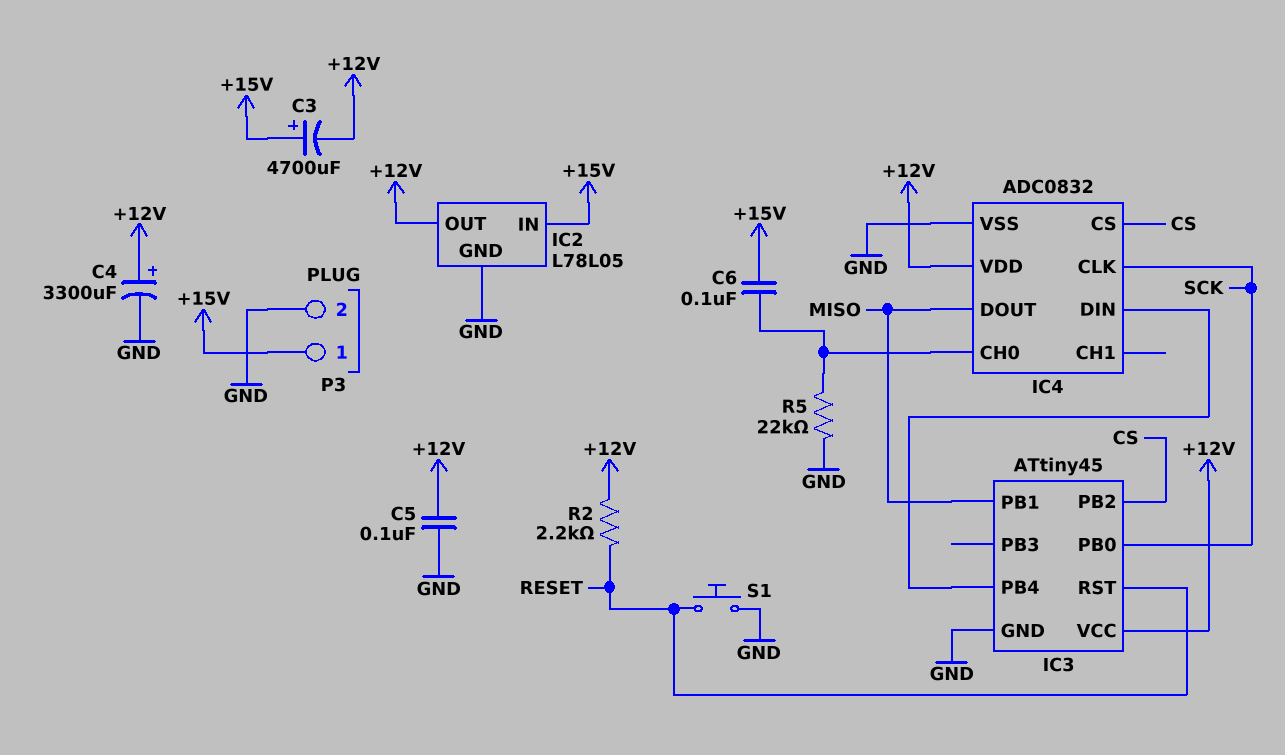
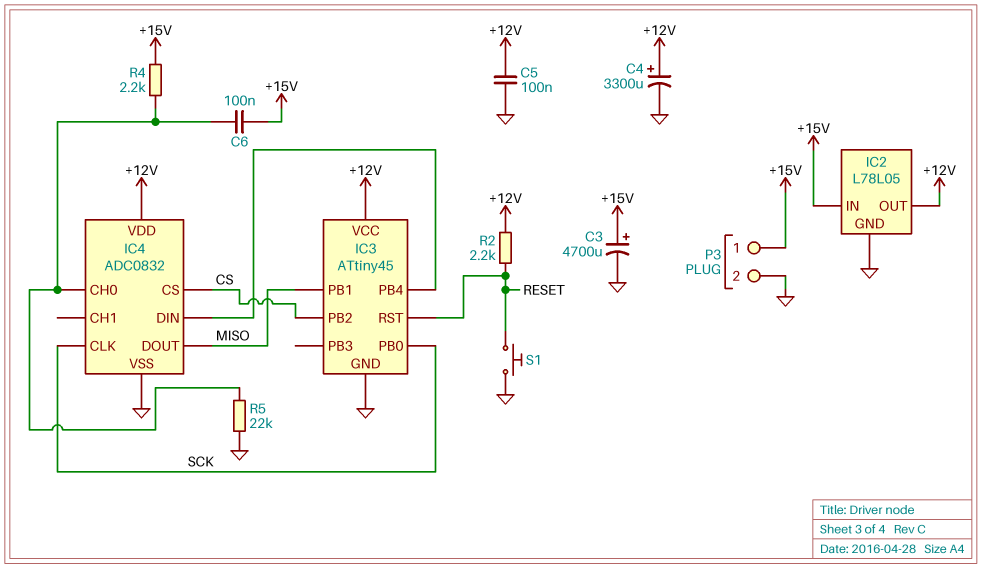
C3: 4700uF (plus +15V, minus +12V) -> 4700uF (plus +15V, minus GND)
R4: none -> 2.2k (+15V, IC4/CH0)

